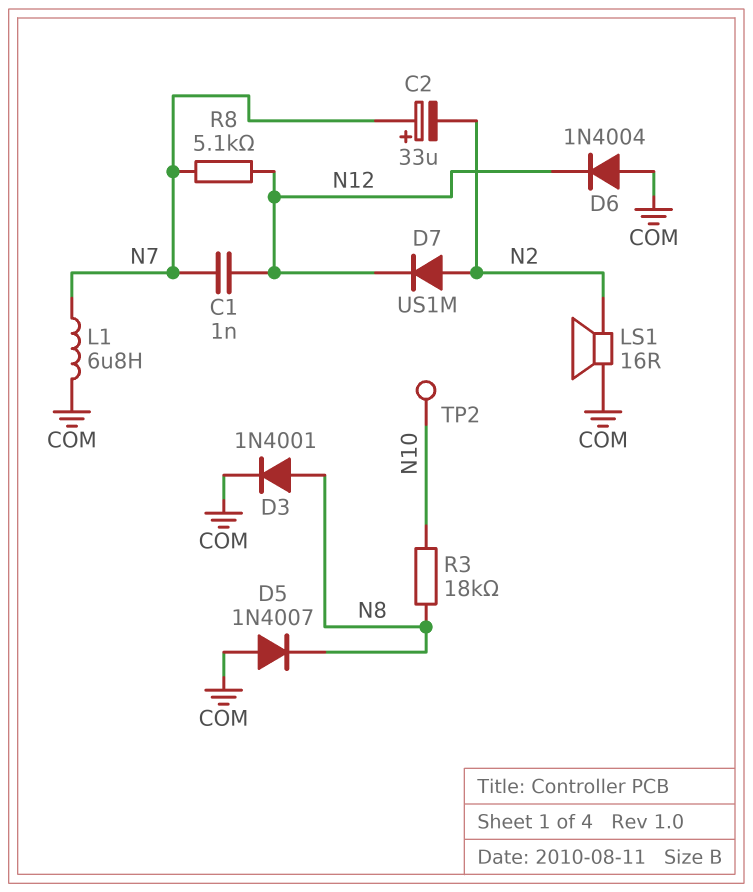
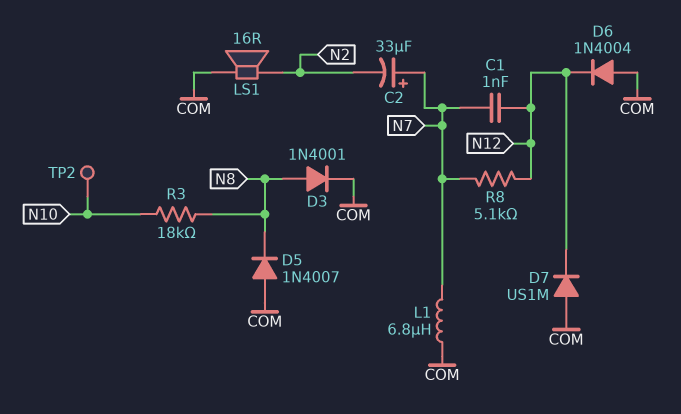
D7: diode US1M (A N2, K N12) -> diode US1M (A COM, K N12)

